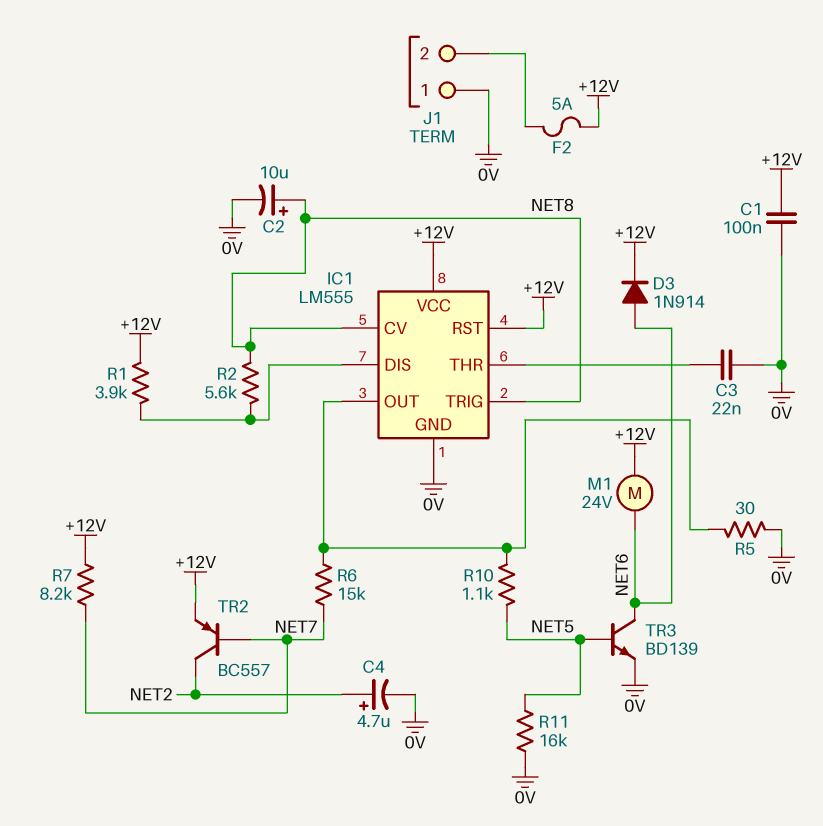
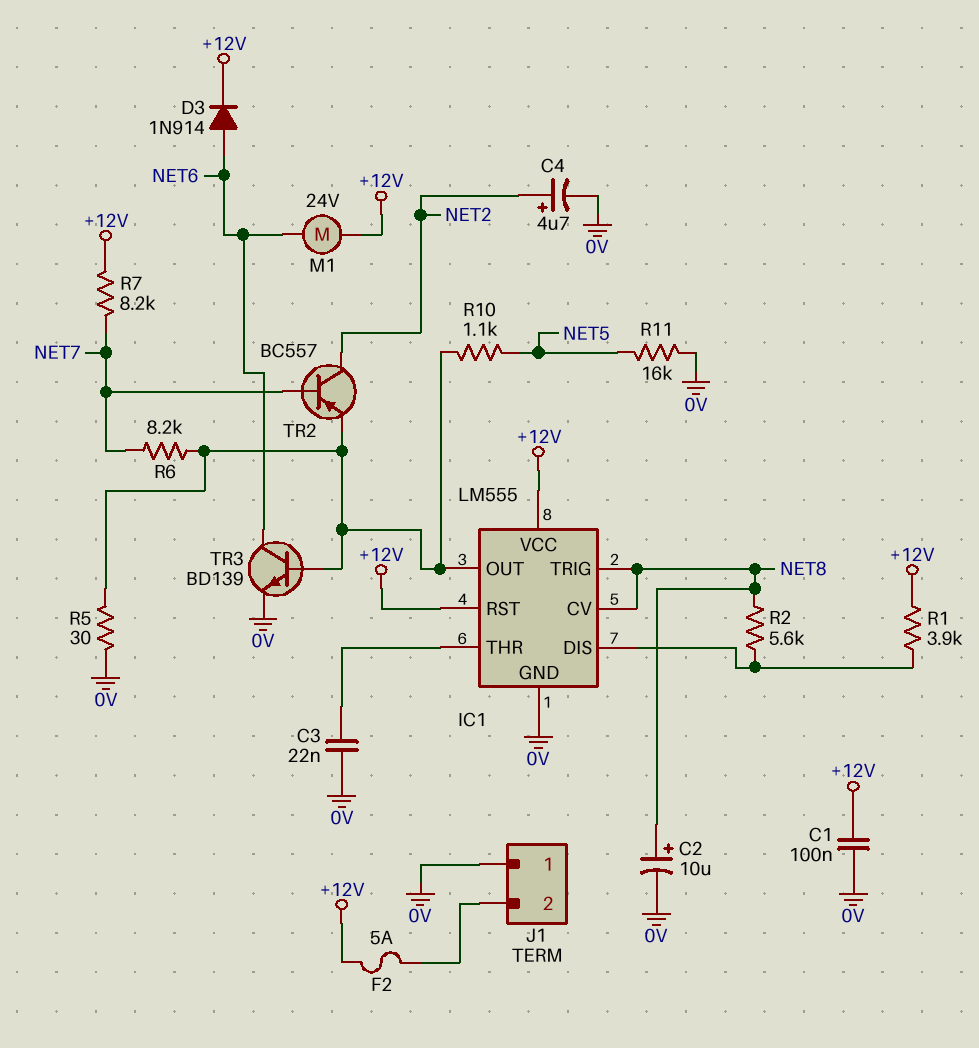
R6: 15k (IC1/OUT, NET7) -> 8.2k (IC1/OUT, NET7)
TR2: PNP BC557 (B NET7, C NET2, E +12V) -> PNP BC557 (B NET7, C NET2, E IC1/OUT)
TR3: NPN BD139 (B NET5, C NET6, E 0V) -> NPN BD139 (B IC1/OUT, C NET6, E 0V)

